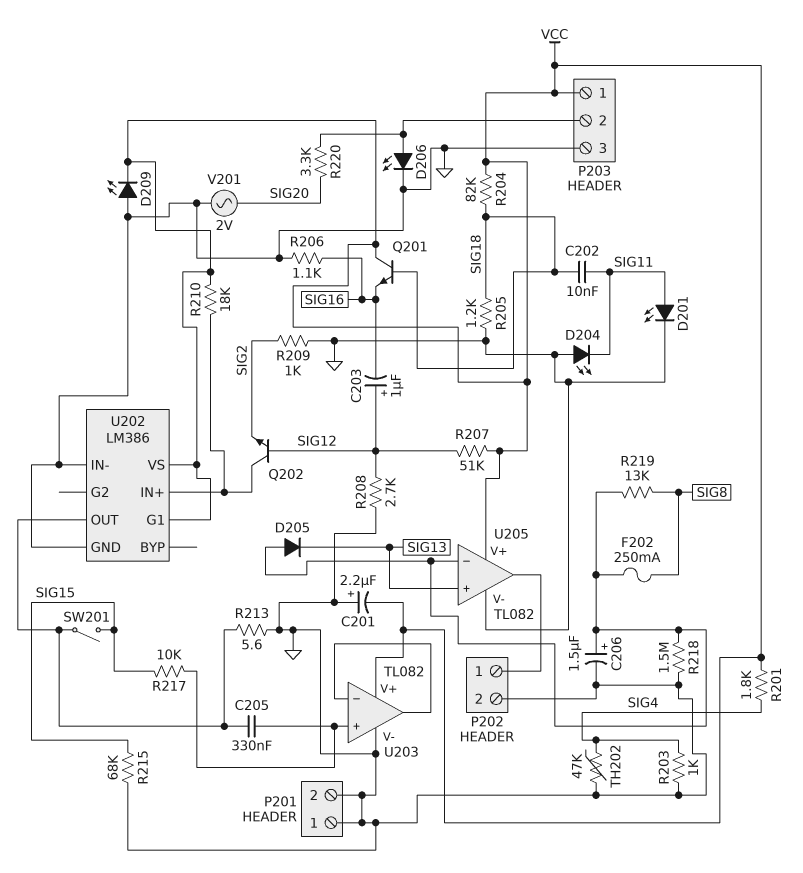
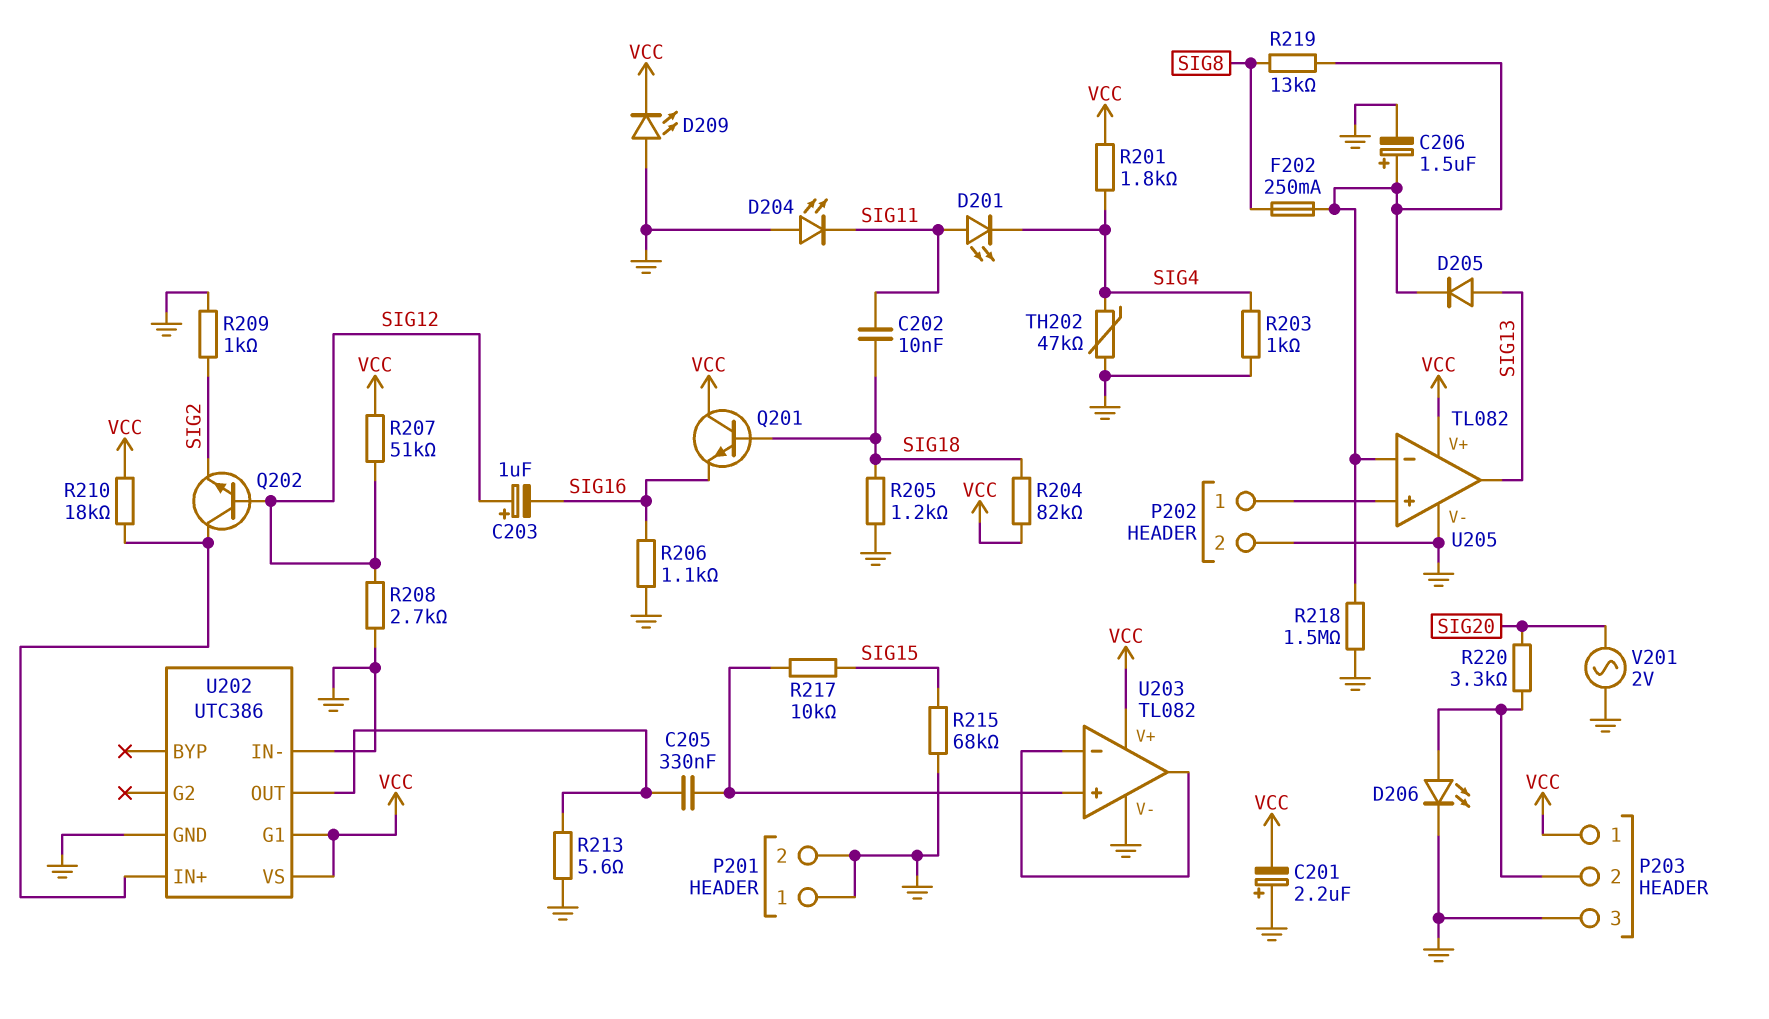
D201: LED (A SIG11, K GND) -> LED (A SIG11, K SIG4)
D205: diode (A U205/in-, K SIG13) -> diode (A SIG13, K U205/in-)
SW201: switch (SIG15, U202/OUT) -> none
U202: LM386 -> UTC386
U205 pin in+: SIG13 -> P202/1
U205 pin out: P202/1 -> SIG13

